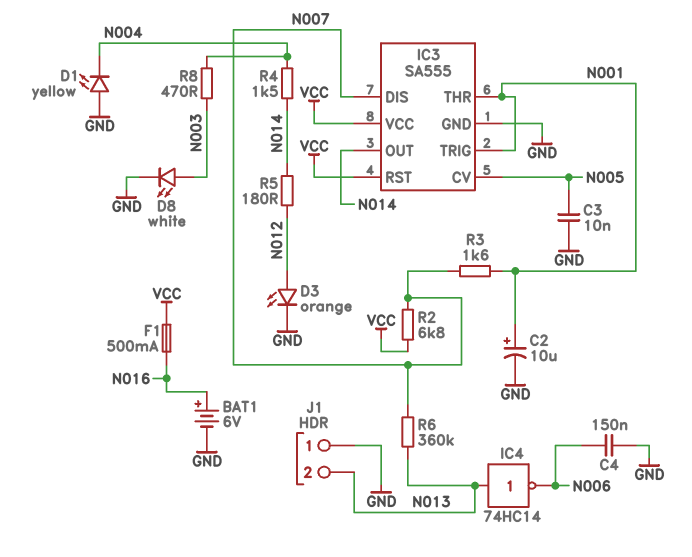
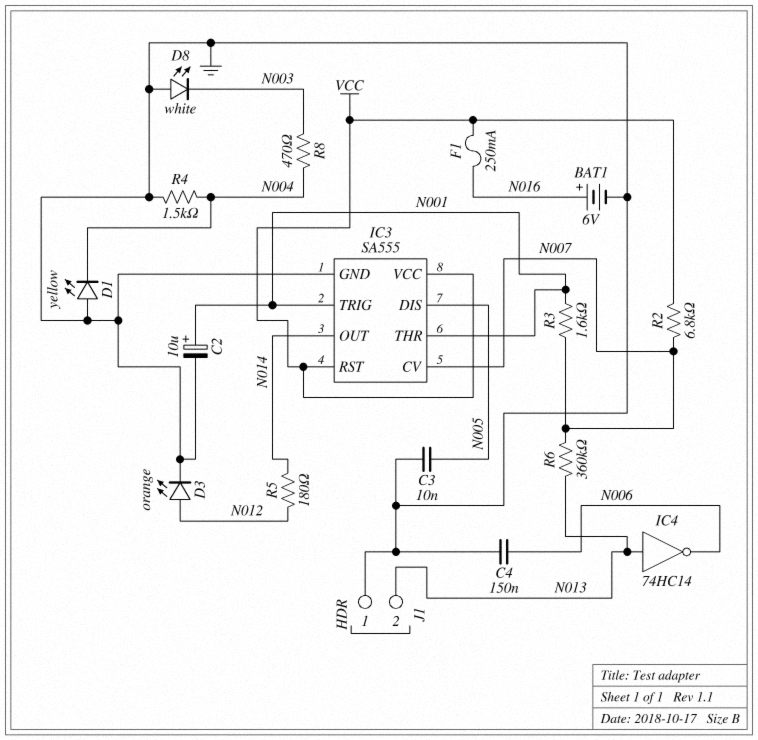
D8: LED white (A N003, K GND) -> LED white (A GND, K N003)
F1: 500mA (N016, VCC) -> 250mA (N016, VCC)
IC3 pin CV: N005 -> N007
IC3 pin DIS: N007 -> N005
R4: 1.5k (N004, N014) -> 1.5k (GND, N004)

